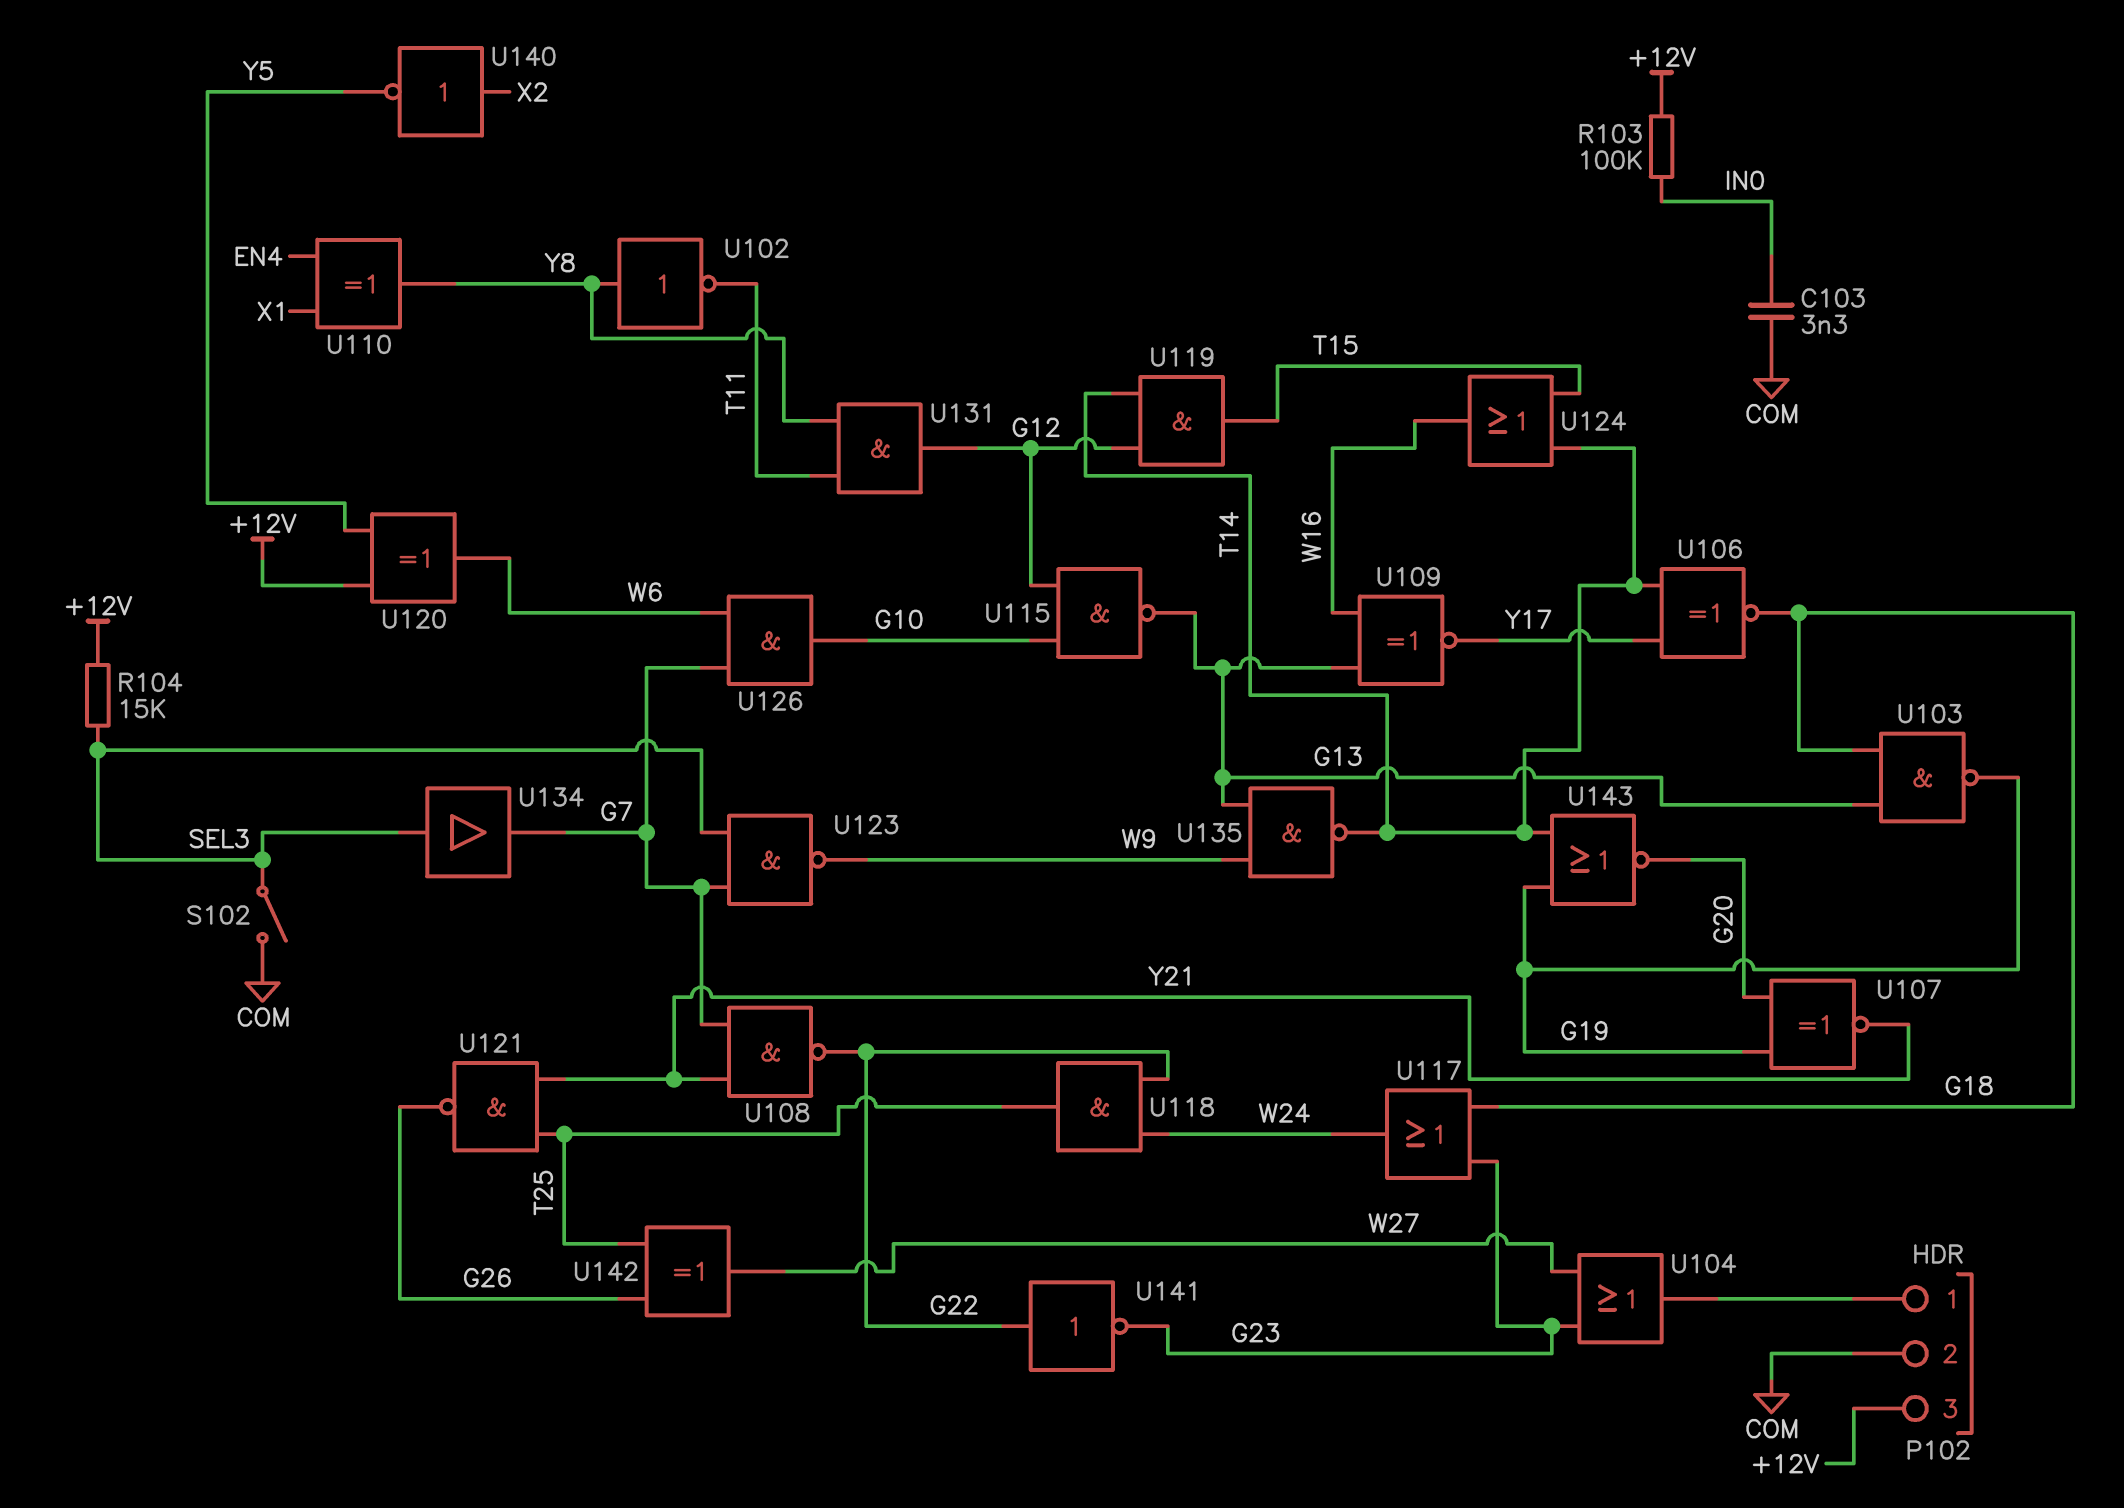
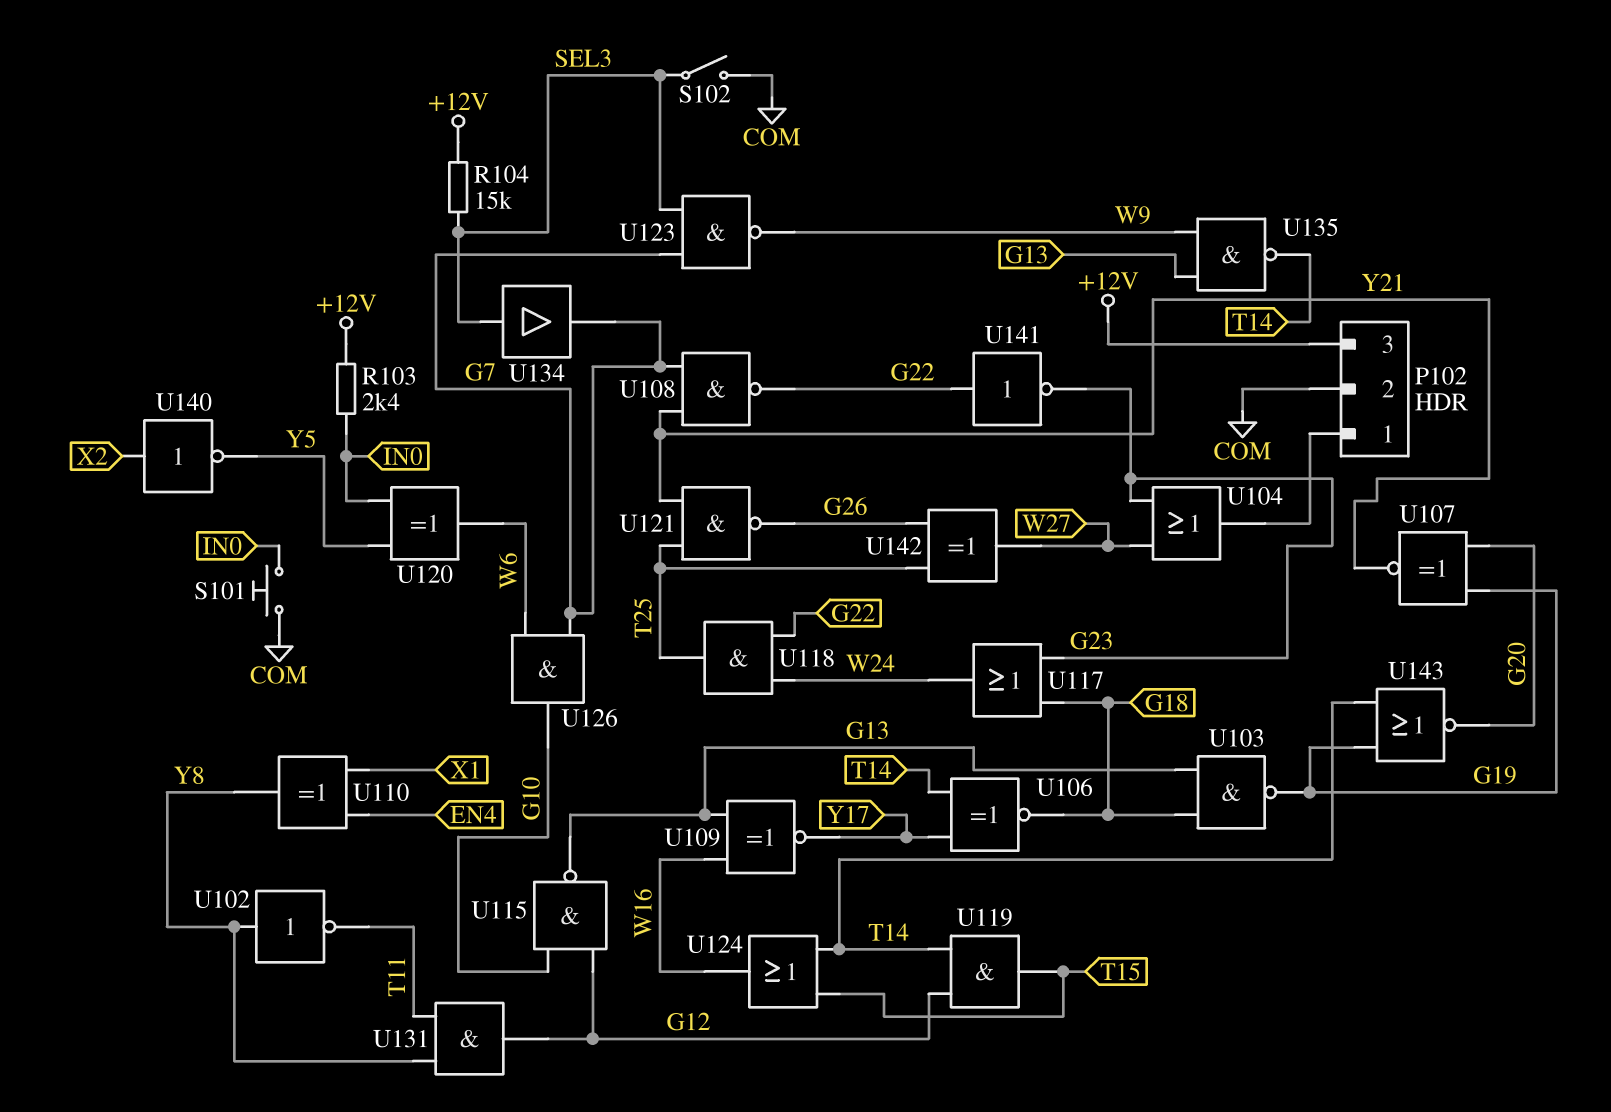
C103: 3.3nF (COM, IN0) -> none
R103: 100k (+12V, IN0) -> 2.4k (+12V, IN0)
S101: none -> button (COM, IN0)
U120: XOR (in +12V, in Y5, out W6) -> XOR (in IN0, in Y5, out W6)

